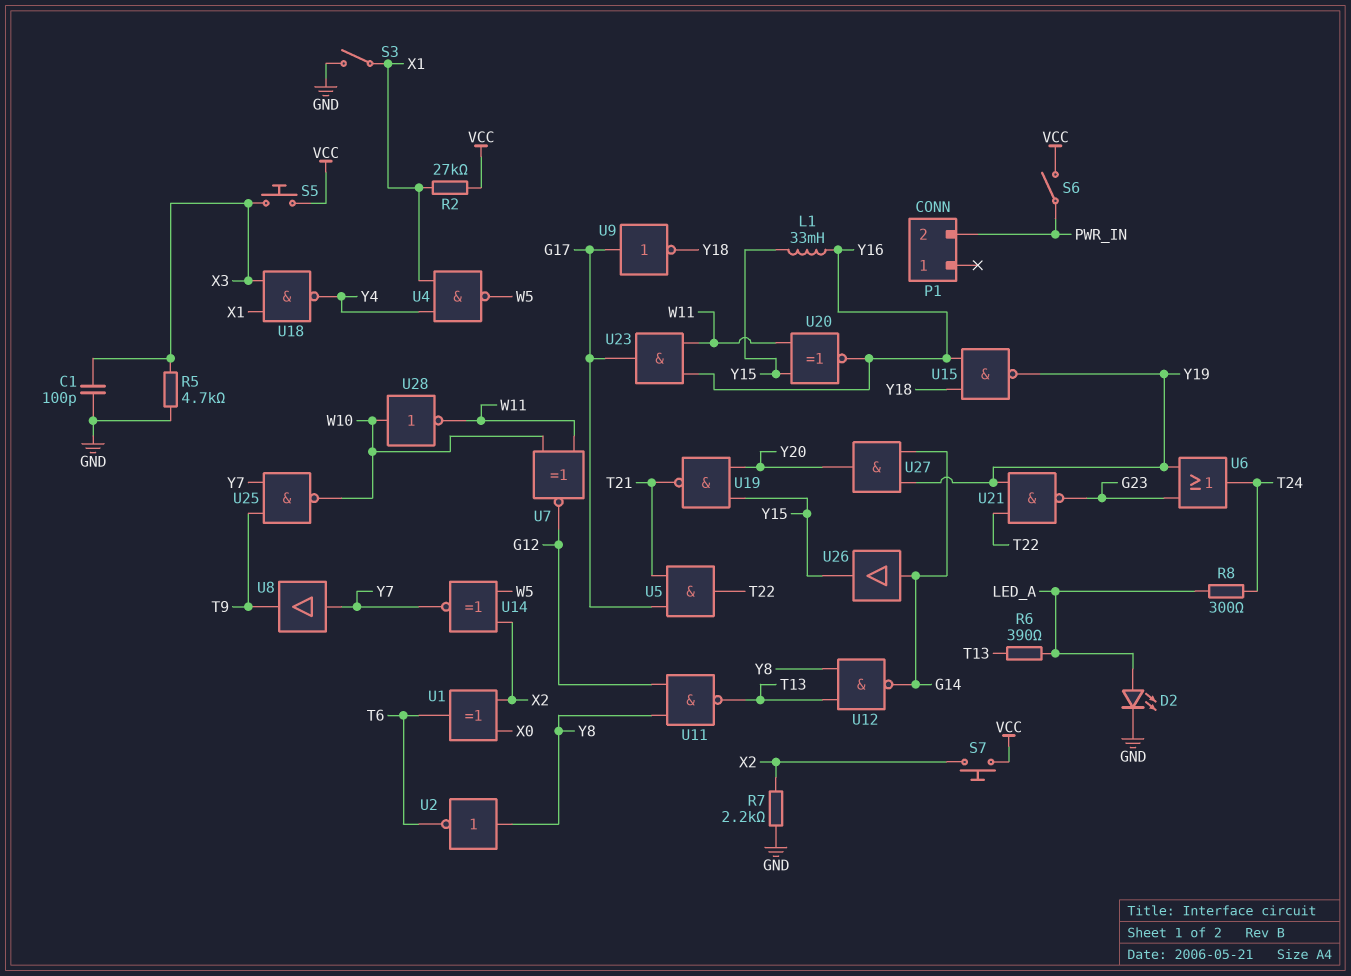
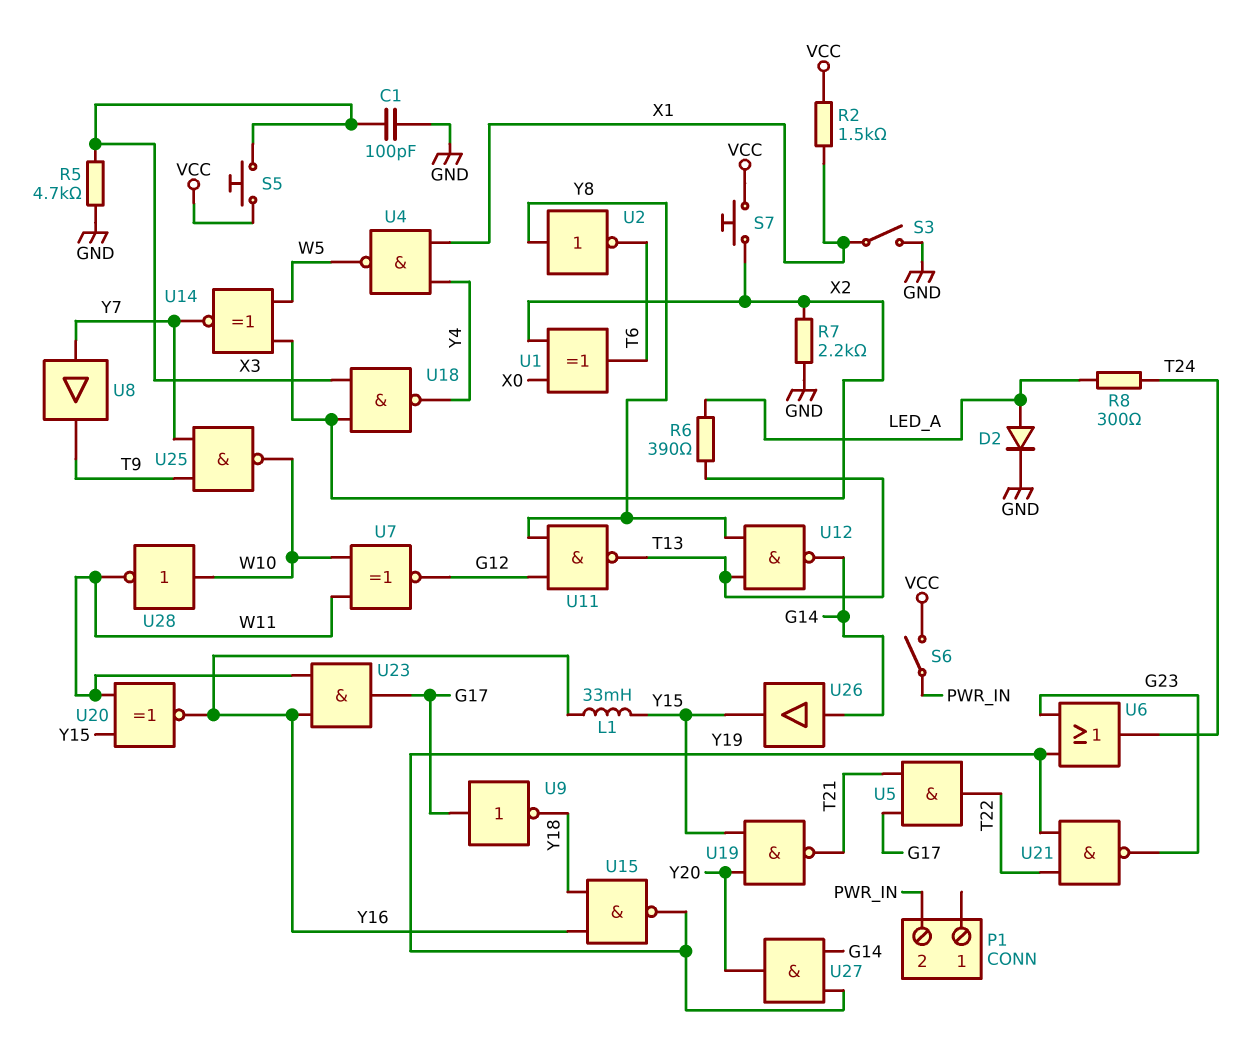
D2: LED (A LED_A, K GND) -> diode (A LED_A, K GND)
R2: 27k (VCC, X1) -> 1.5k (VCC, X1)
U18: NAND (in X1, in X3, out Y4) -> NAND (in X2, in X3, out Y4)

